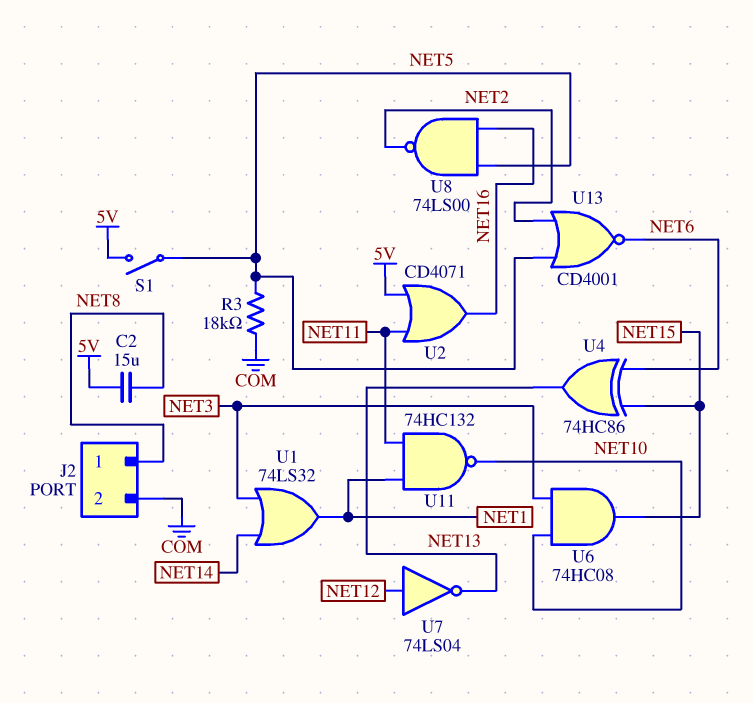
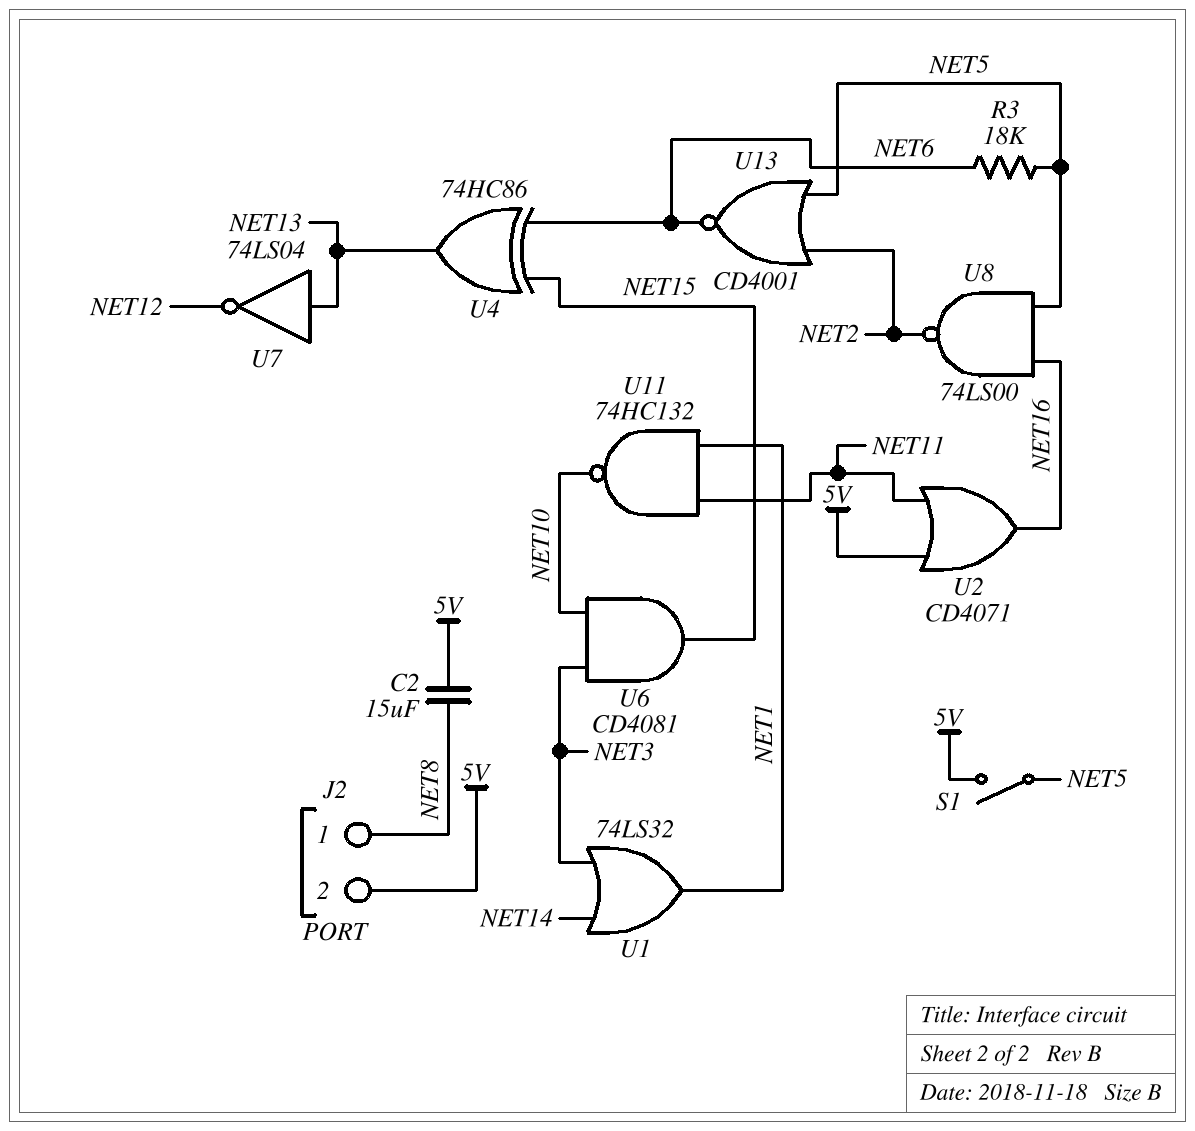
J2 pin 2: COM -> 5V
R3: 18k (COM, NET5) -> 18k (NET5, NET6)
U6: AND 74HC08 (in NET3, in NET10, out NET15) -> AND CD4081 (in NET3, in NET10, out NET15)
U7: NOT 74LS04 (in NET12, out NET13) -> NOT 74LS04 (in NET13, out NET12)

